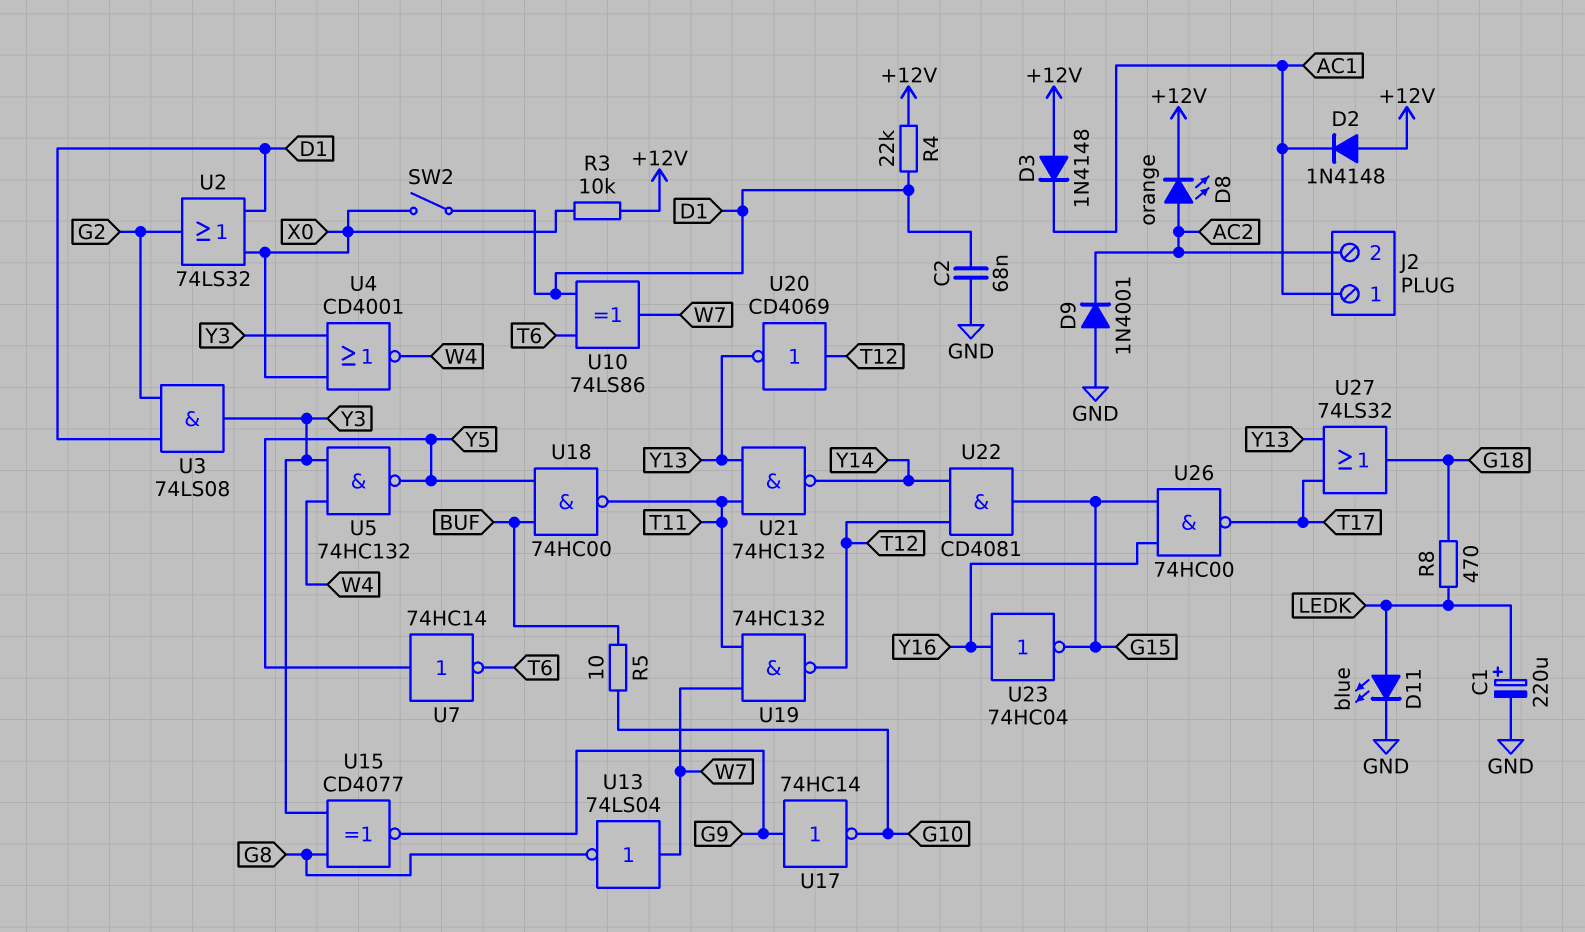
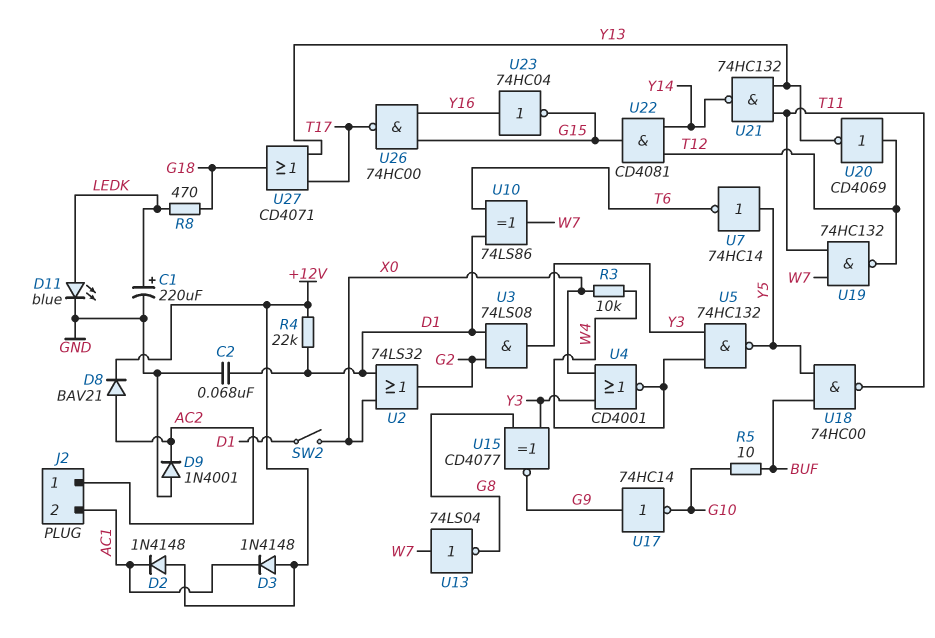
D8: LED orange (A AC2, K +12V) -> diode BAV21 (A AC2, K +12V)
J2 pin 1: AC1 -> AC2
J2 pin 2: AC2 -> AC1
R3: 10k (+12V, X0) -> 10k (W4, X0)
U27: OR 74LS32 (in T17, in Y13, out G18) -> OR CD4071 (in T17, in Y13, out G18)

